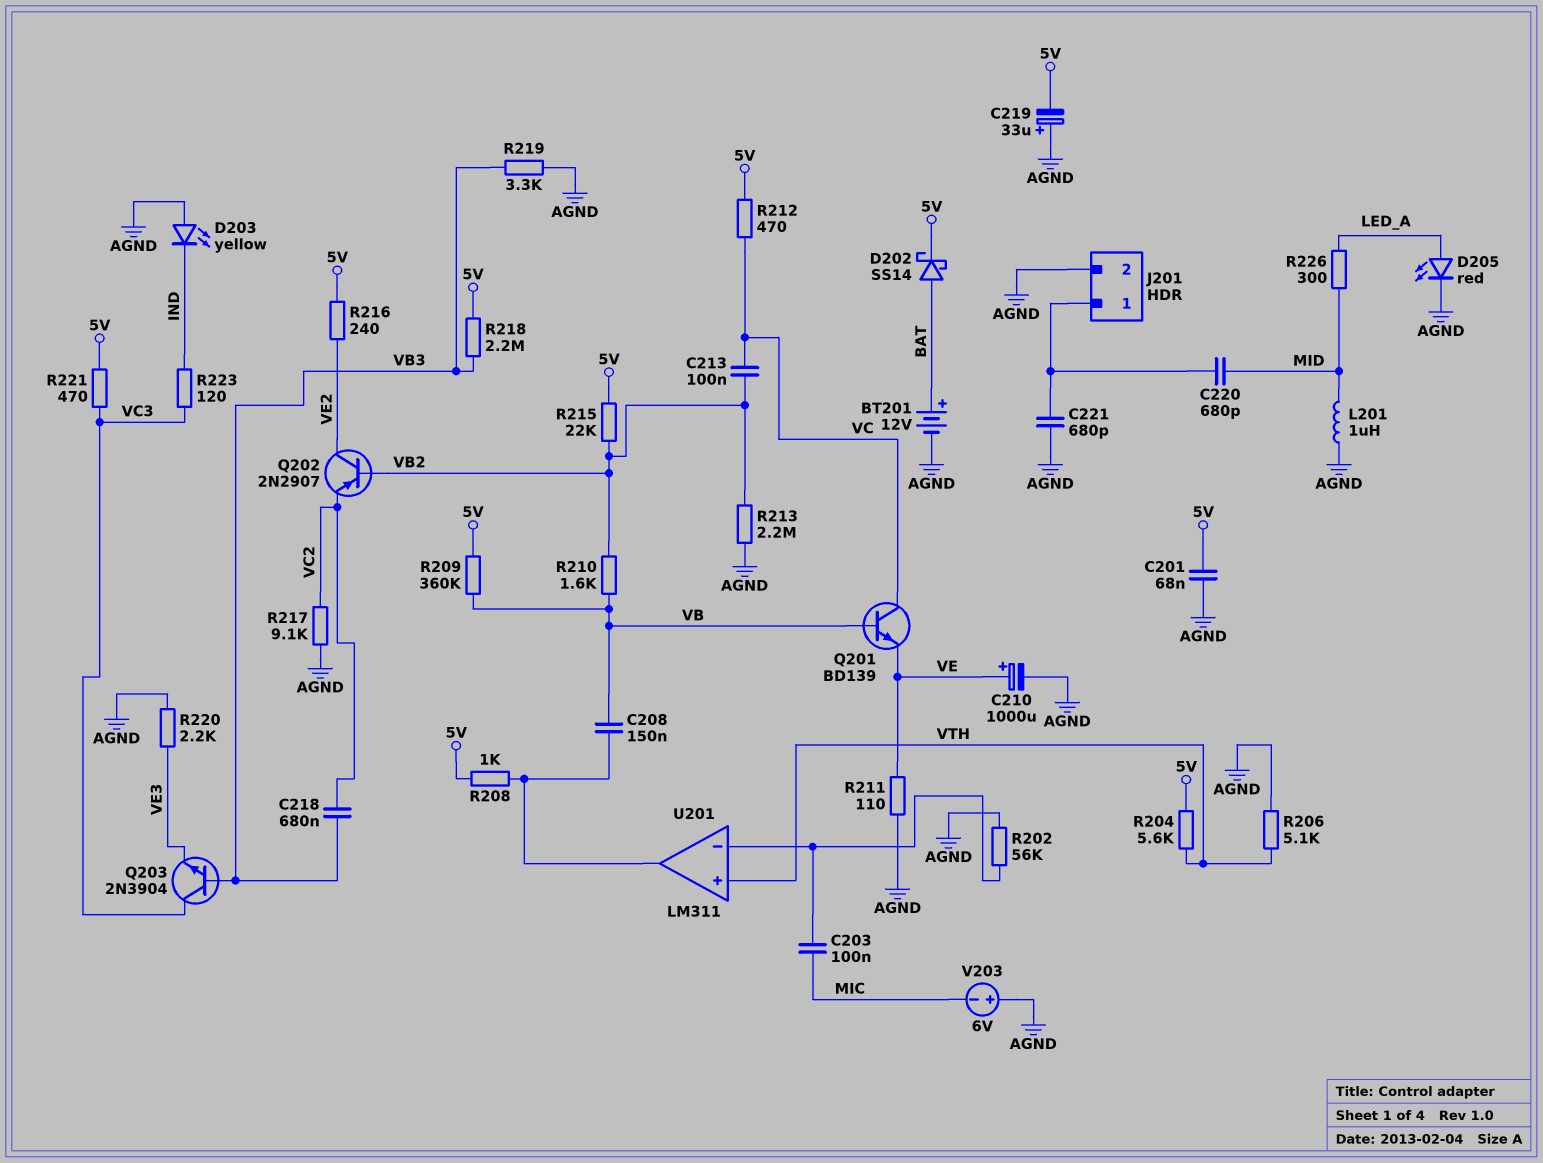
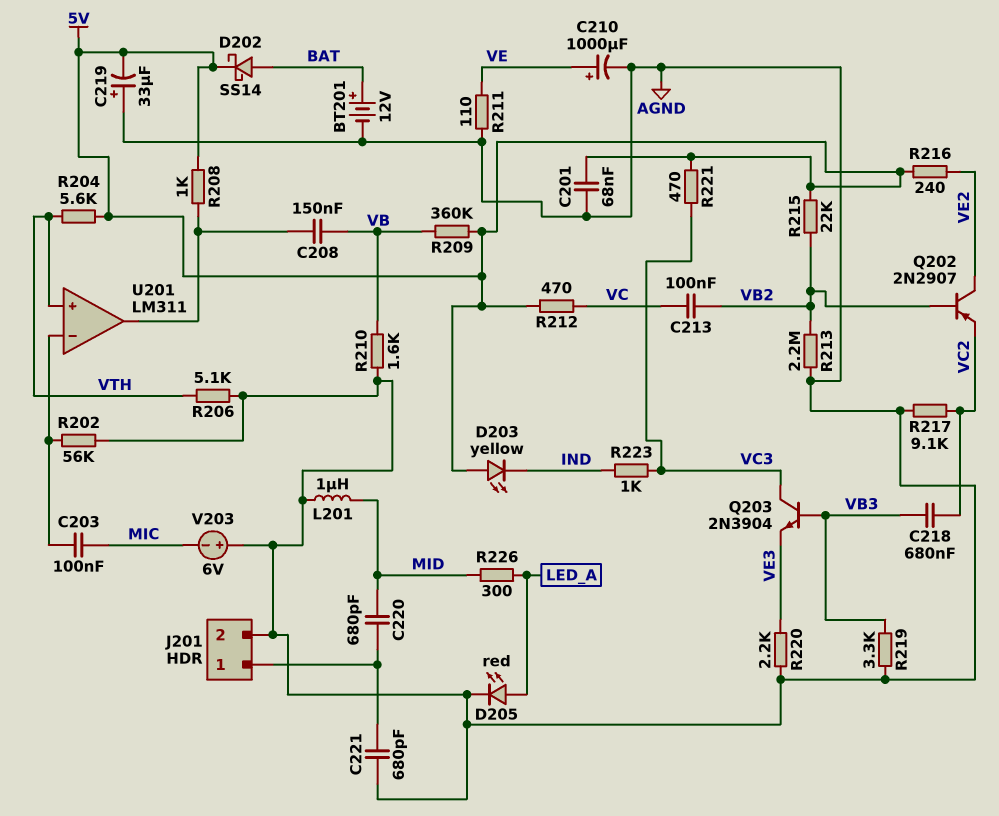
D203: LED yellow (A AGND, K IND) -> LED yellow (A 5V, K IND)
Q201: NPN BD139 (B VB, C VC, E VE) -> none
R210: 1.6k (VB, VB2) -> 1.6k (AGND, VB)
R218: 2.2M (5V, VB3) -> none
R223: 120 (IND, VC3) -> 1k (IND, VC3)

